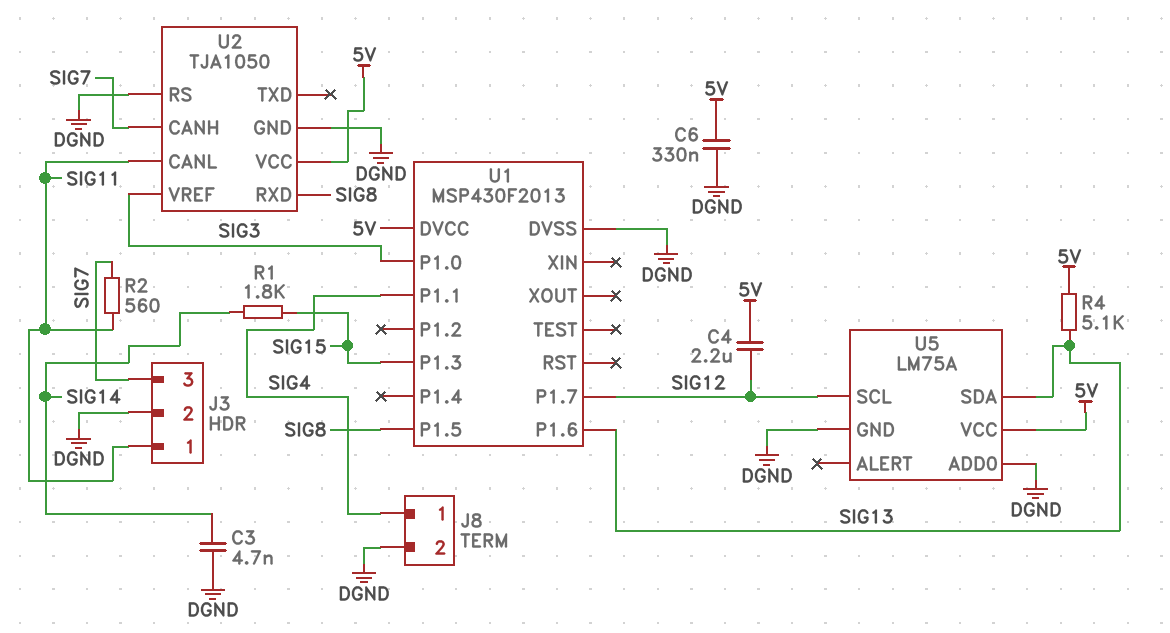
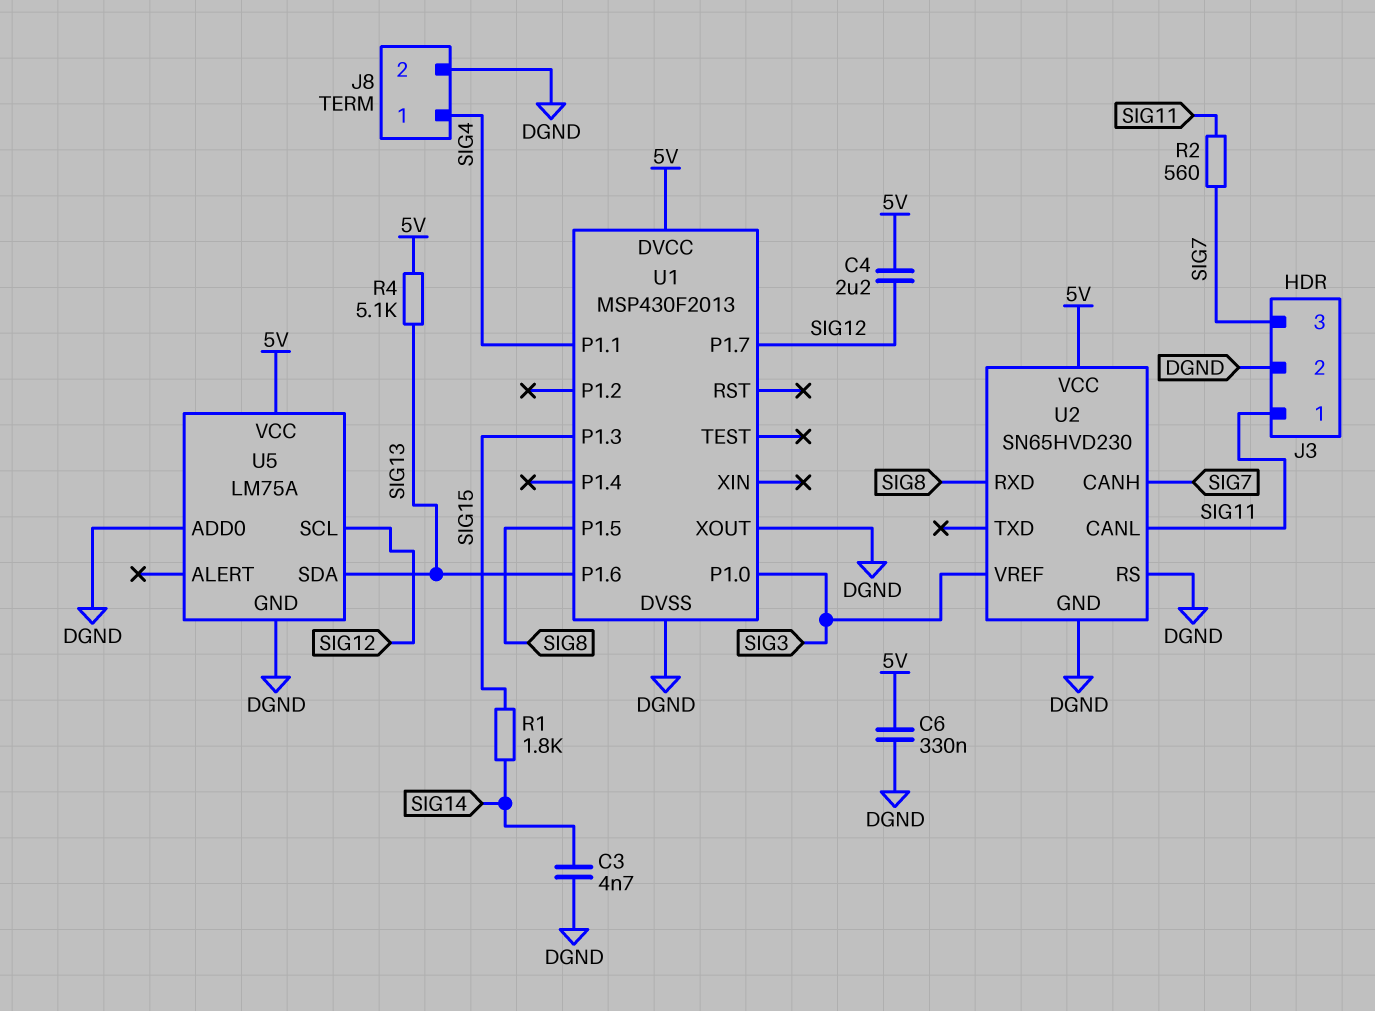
U1 pin XOUT: none -> DGND
U2: TJA1050 -> SN65HVD230

